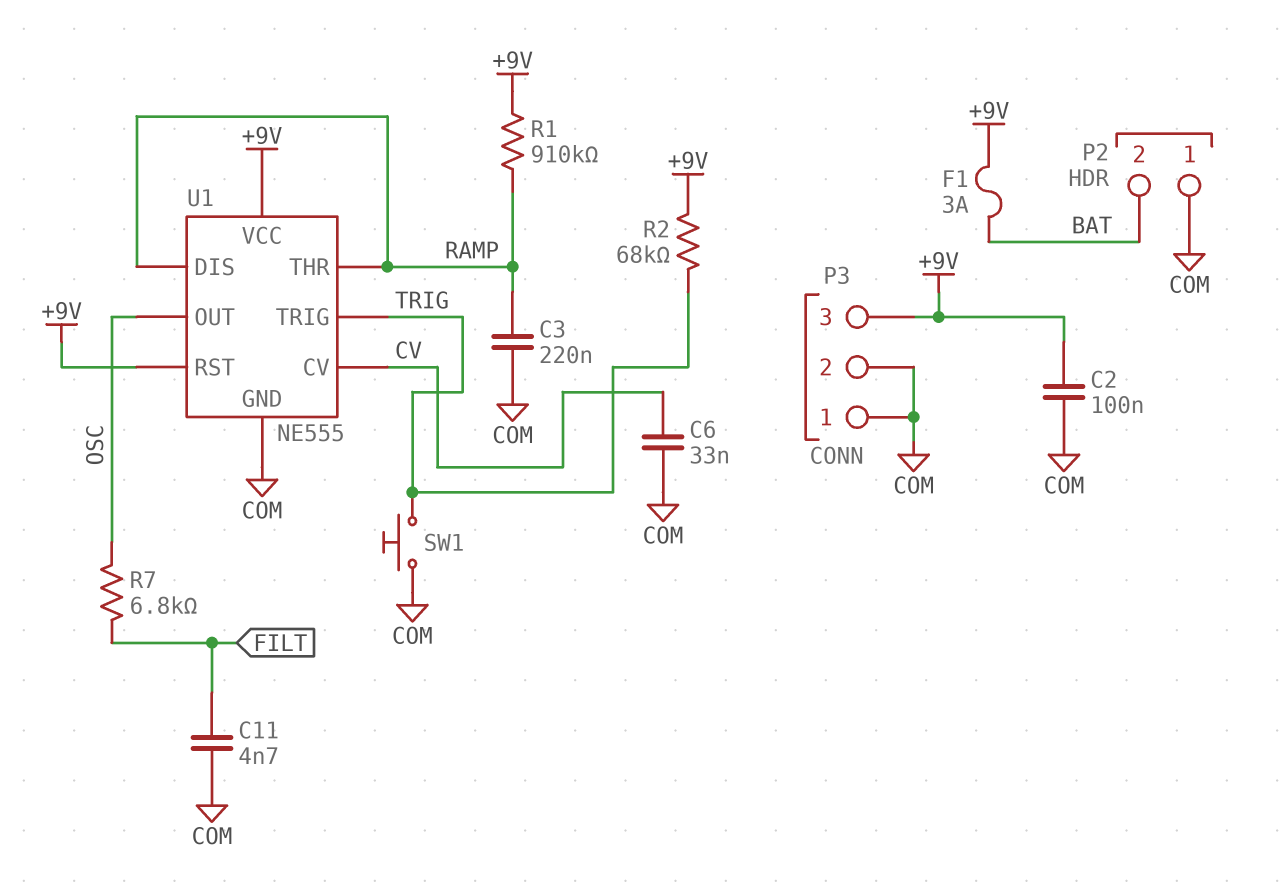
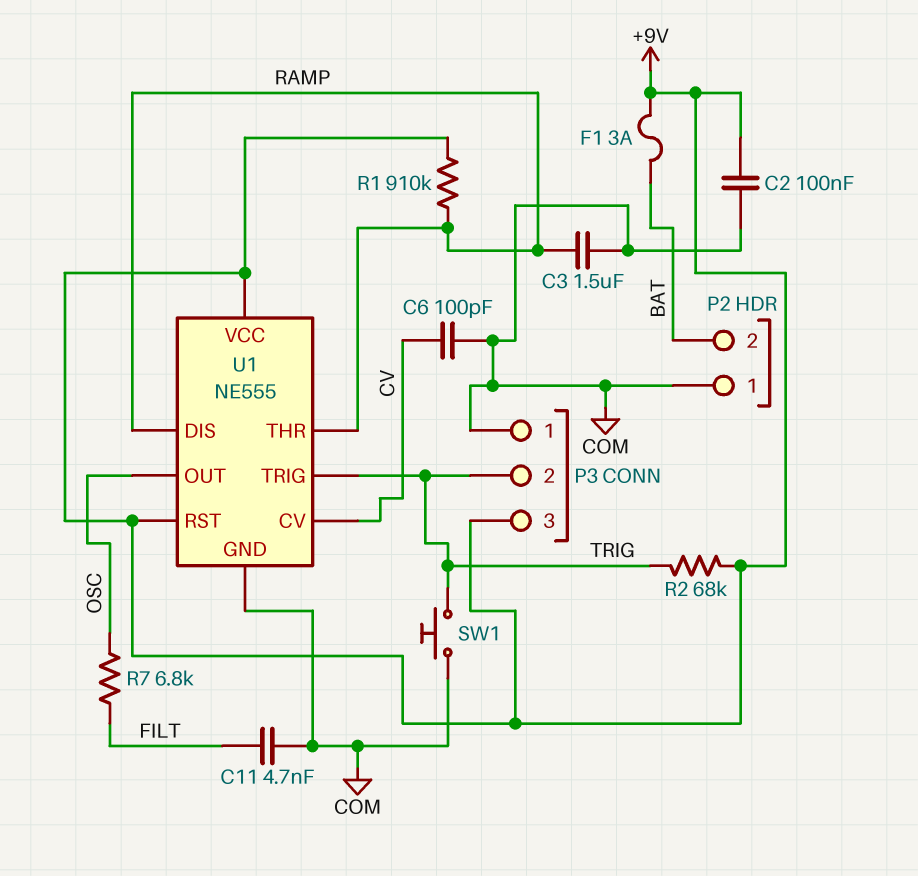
C3: 220nF (COM, RAMP) -> 1.5uF (COM, RAMP)
C6: 33nF (COM, CV) -> 100pF (COM, CV)
P3 pin 2: COM -> TRIG

